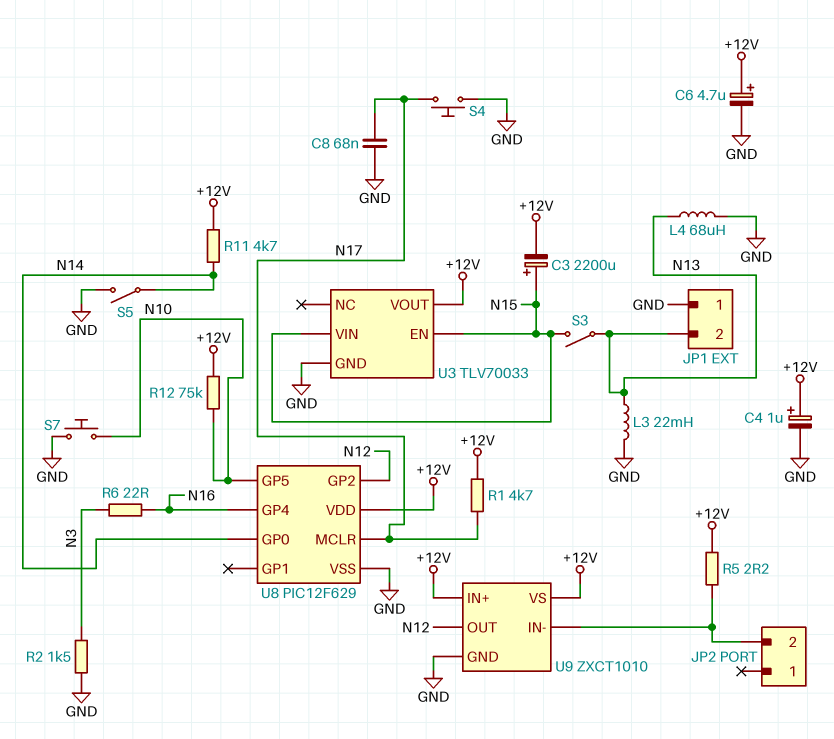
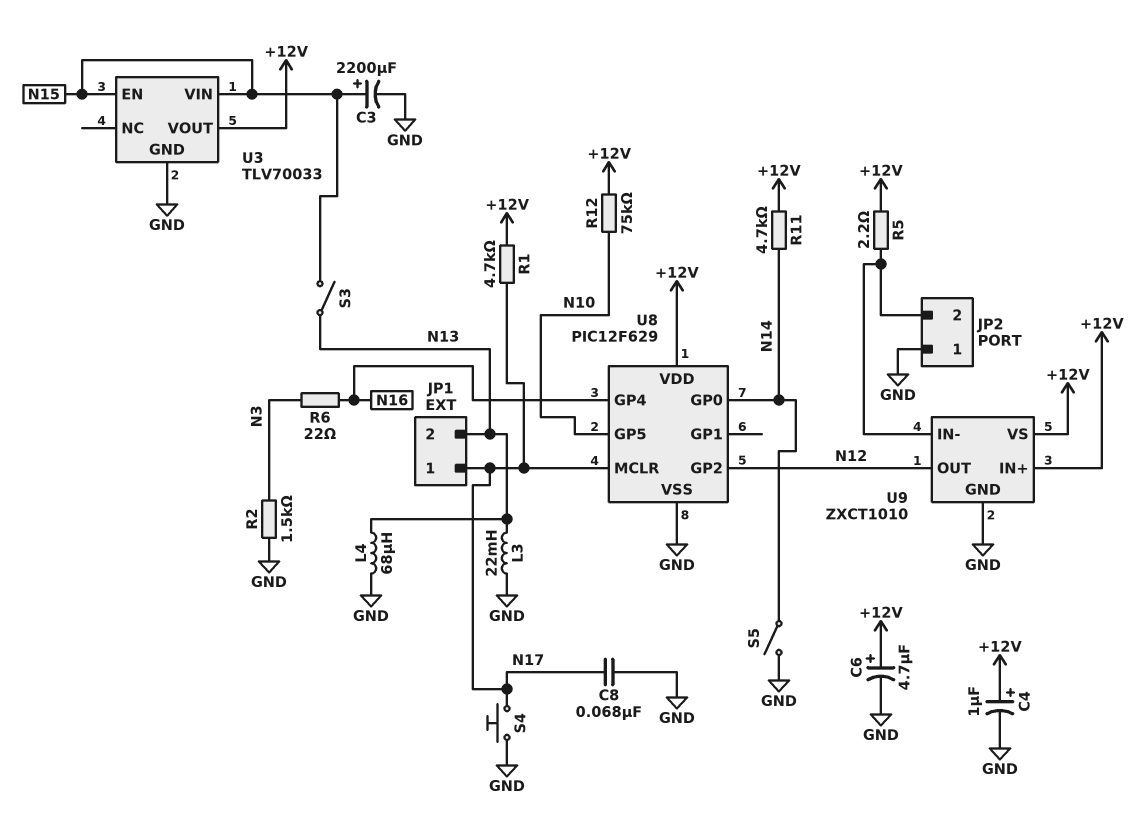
C3: 2200uF (plus N15, minus +12V) -> 2200uF (plus N15, minus GND)
JP1 pin 1: GND -> N17
JP2 pin 1: none -> GND
S7: button (GND, N10) -> none

